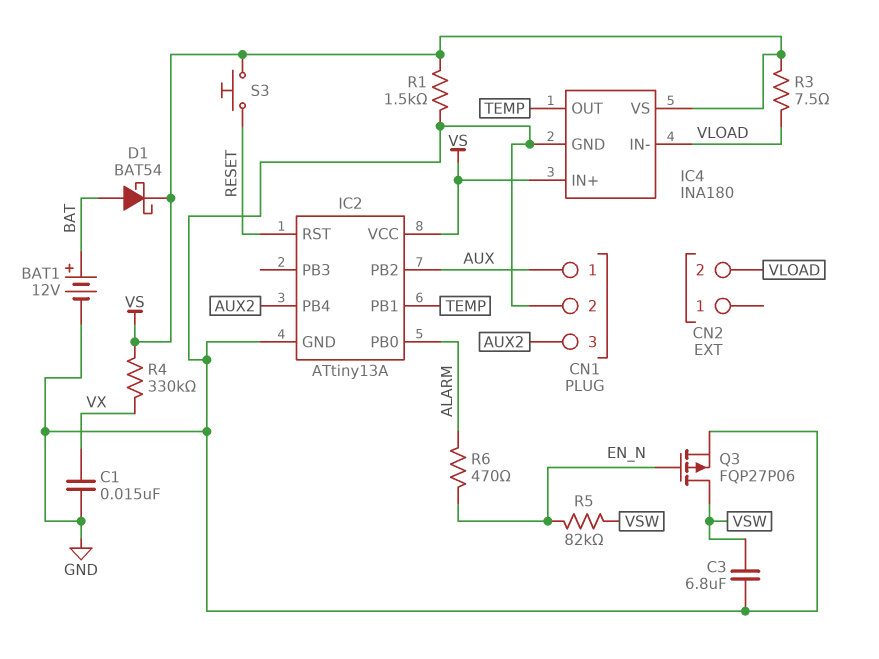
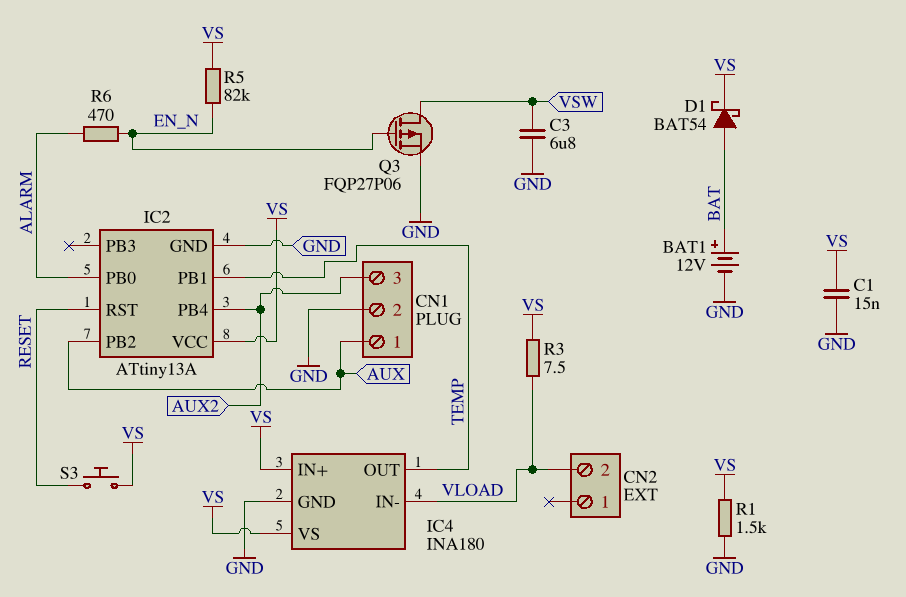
C1: 15nF (GND, VX) -> 15nF (GND, VS)
R4: 330k (VS, VX) -> none
R5: 82k (EN_N, VSW) -> 82k (EN_N, VS)

